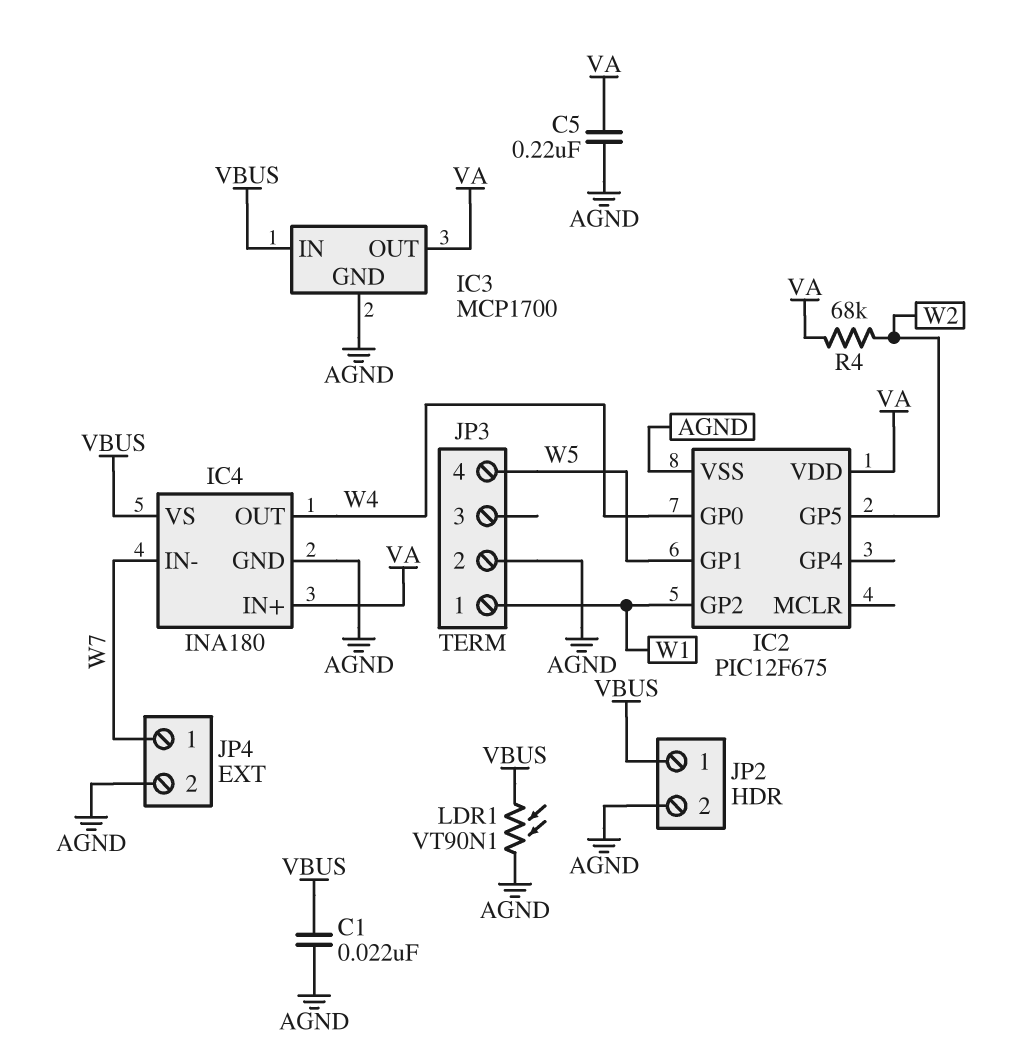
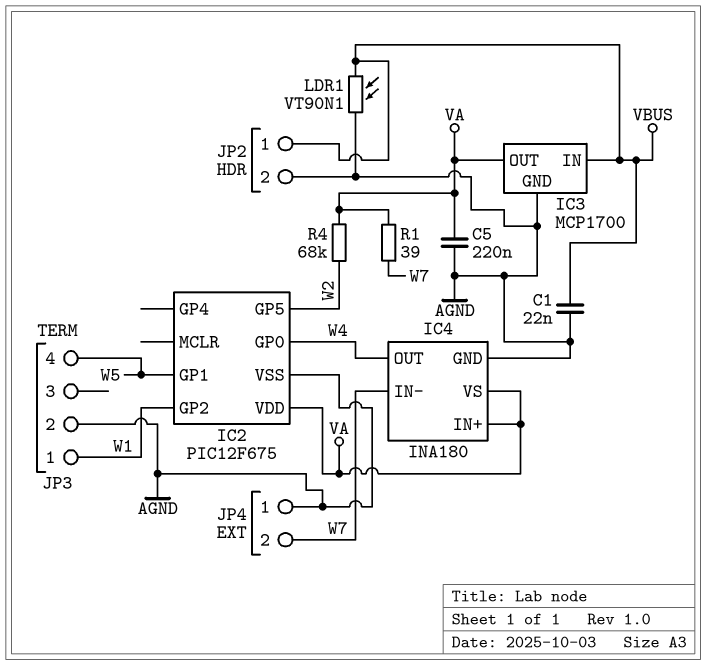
IC4 pin VS: VBUS -> VA
JP4 pin 1: W7 -> AGND
JP4 pin 2: AGND -> W7
R1: none -> 39 (VA, W7)

